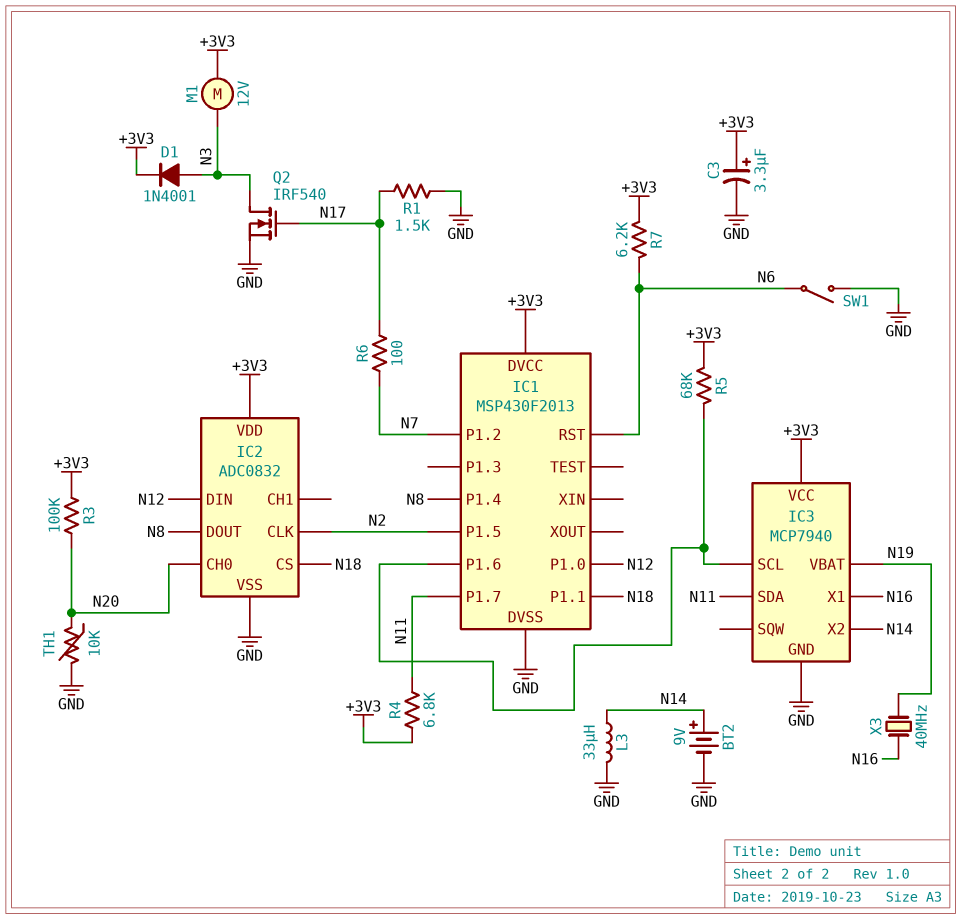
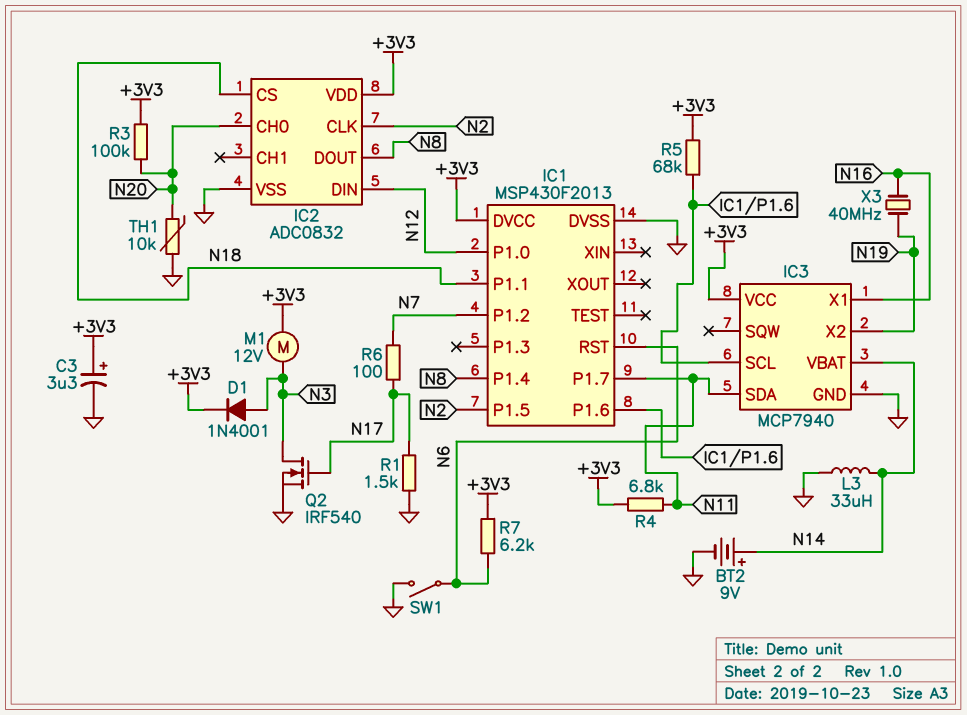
IC3 pin VBAT: N19 -> N14
IC3 pin X2: N14 -> N19

